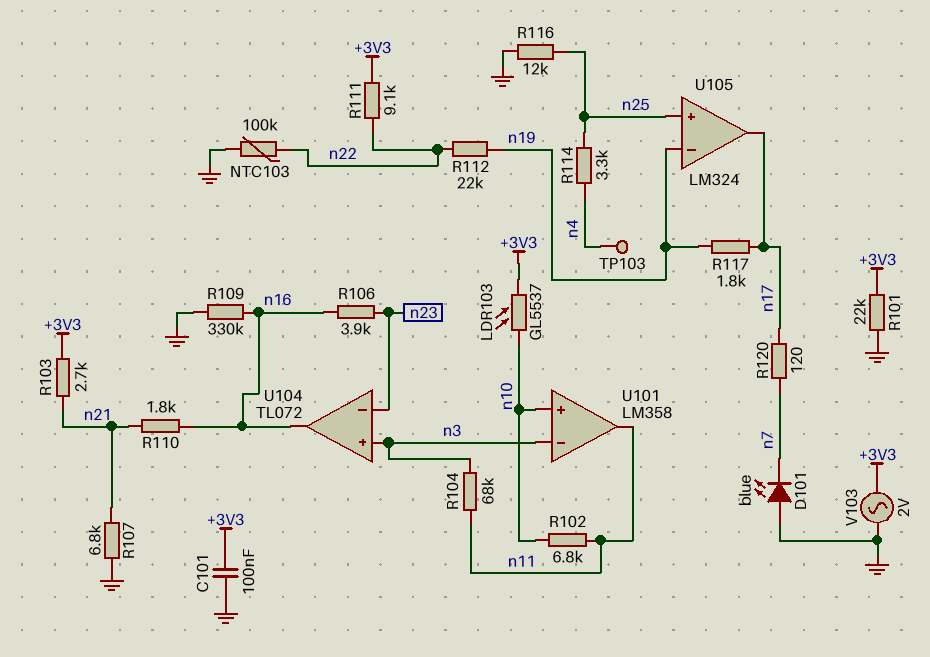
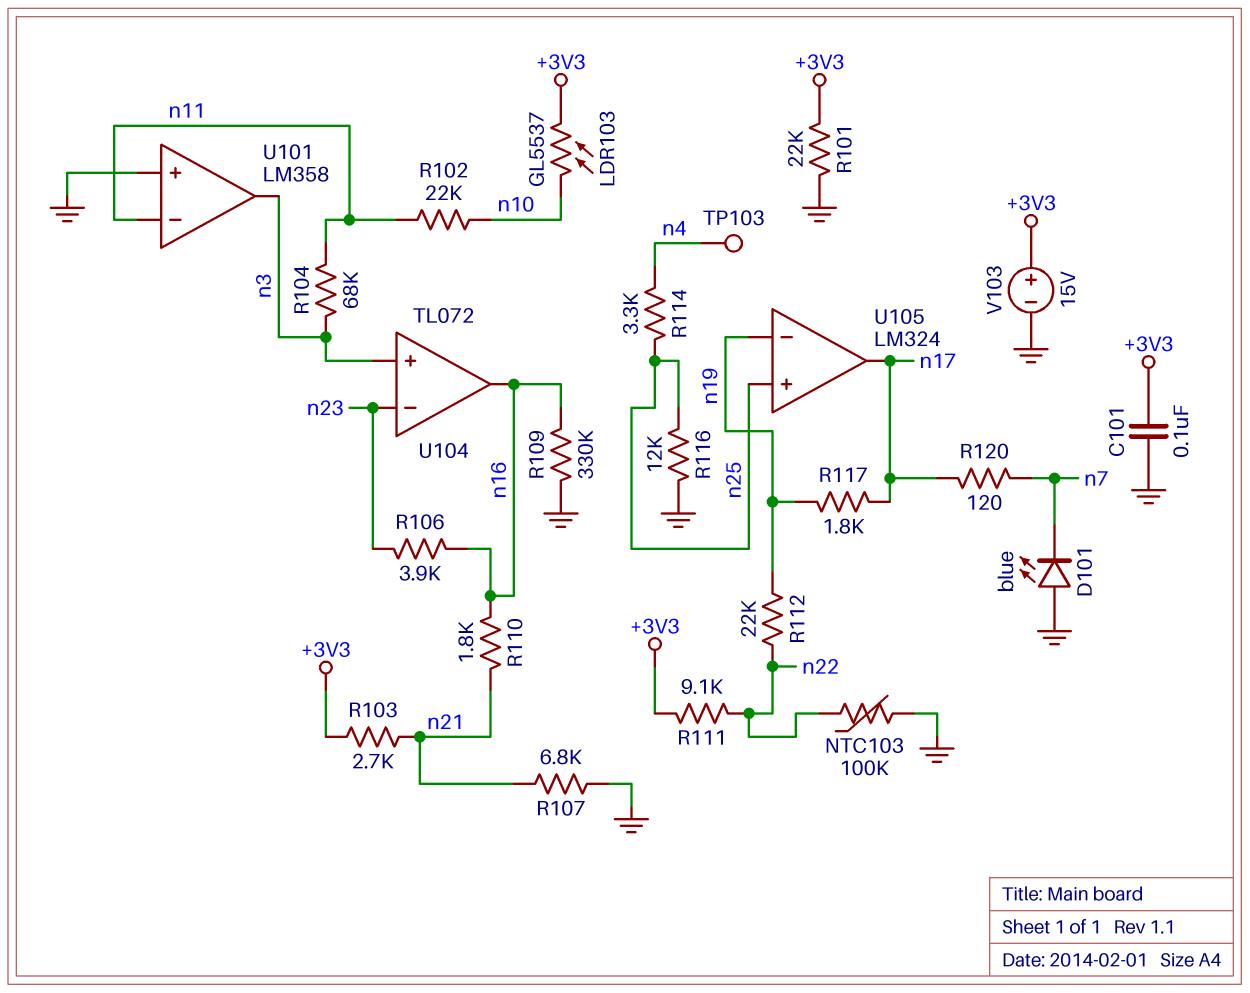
R102: 6.8k (n10, n11) -> 22k (n10, n11)
U101 pin in+: n10 -> GND
U101 pin in-: n3 -> n11
U101 pin out: n11 -> n3
V103: AC 2V (+3V3, GND) -> 15V (plus +3V3, minus GND)

